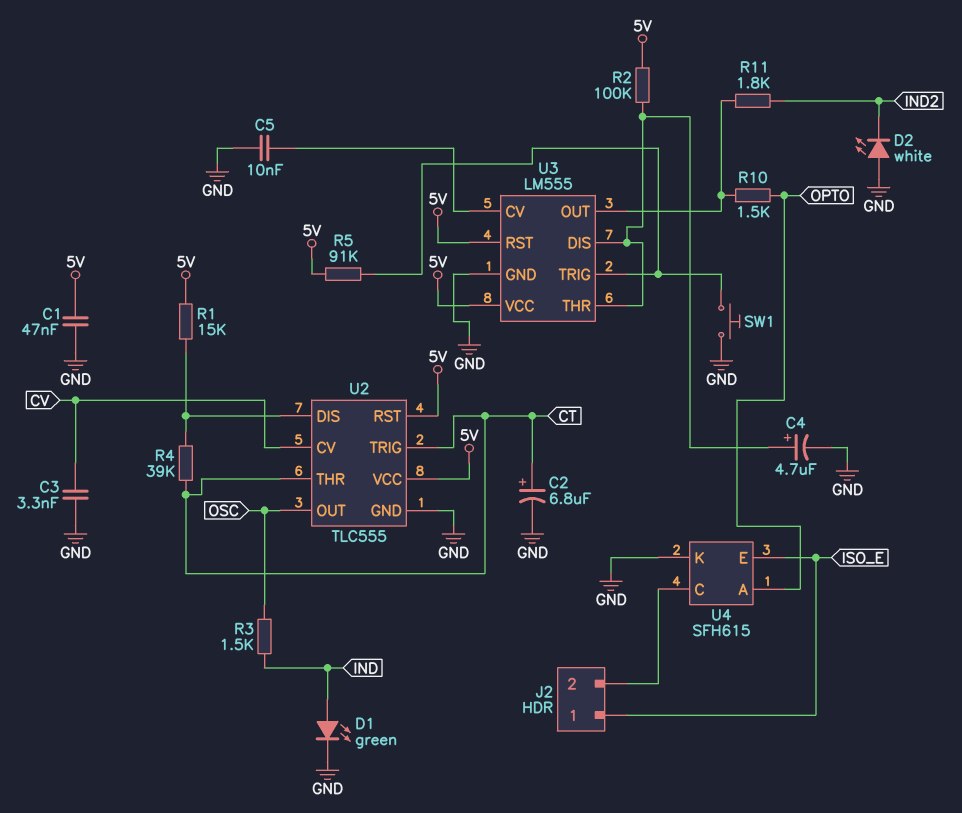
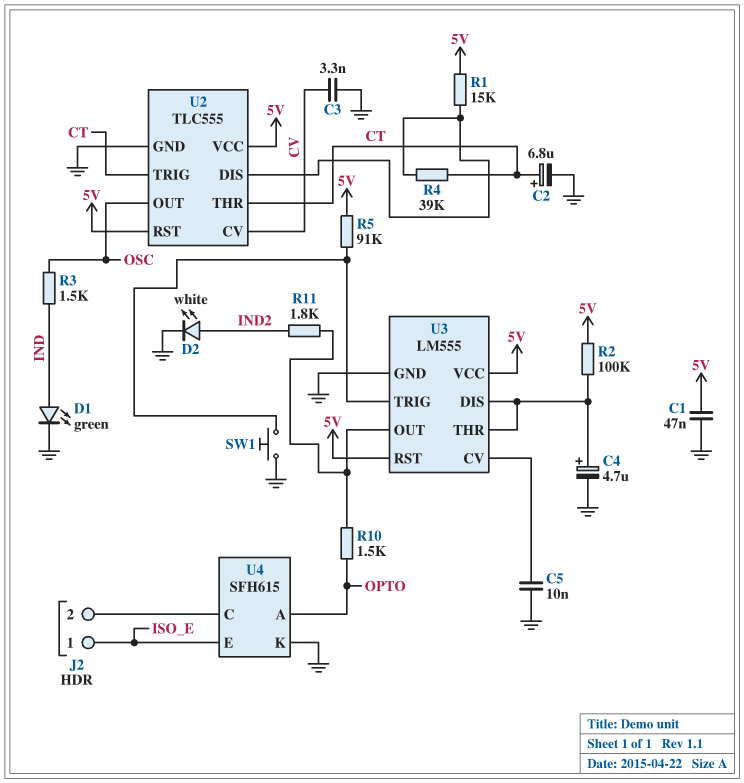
D2: LED white (A GND, K IND2) -> LED white (A IND2, K GND)

